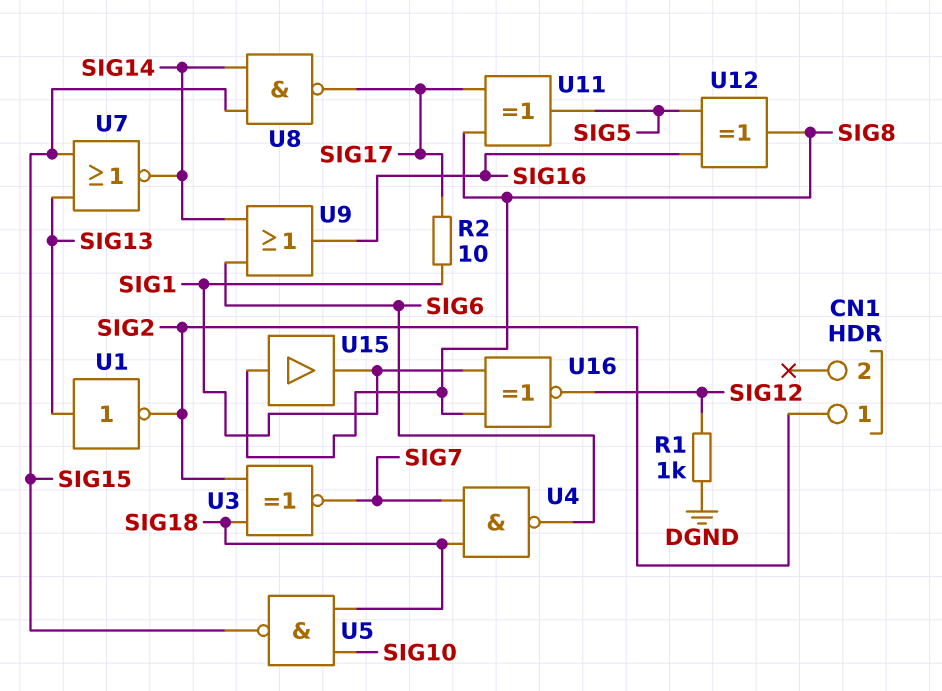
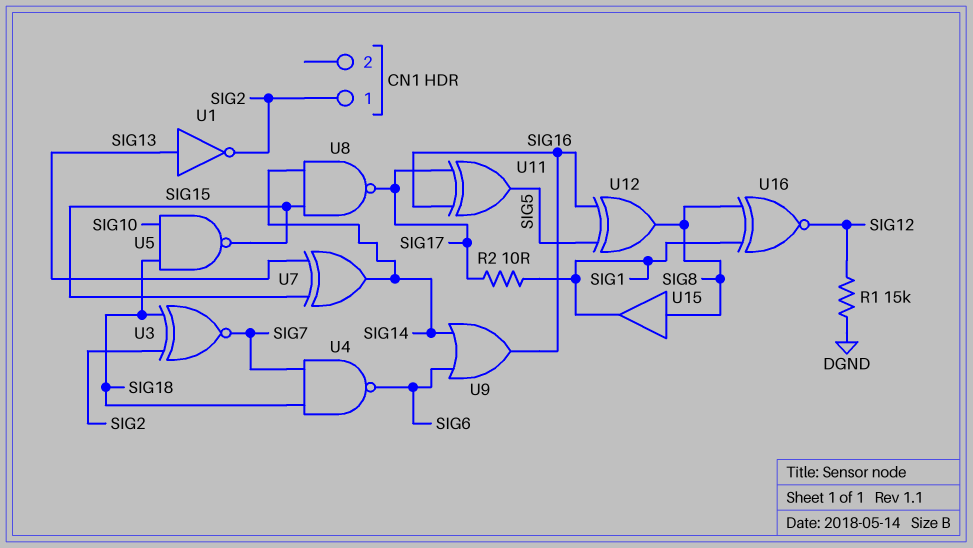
R1: 1k (DGND, SIG12) -> 15k (DGND, SIG12)
U7: NOR (in SIG13, in SIG15, out SIG14) -> XOR (in SIG13, in SIG15, out SIG14)
U11: XOR (in SIG8, in SIG17, out SIG5) -> XOR (in SIG16, in SIG17, out SIG5)

